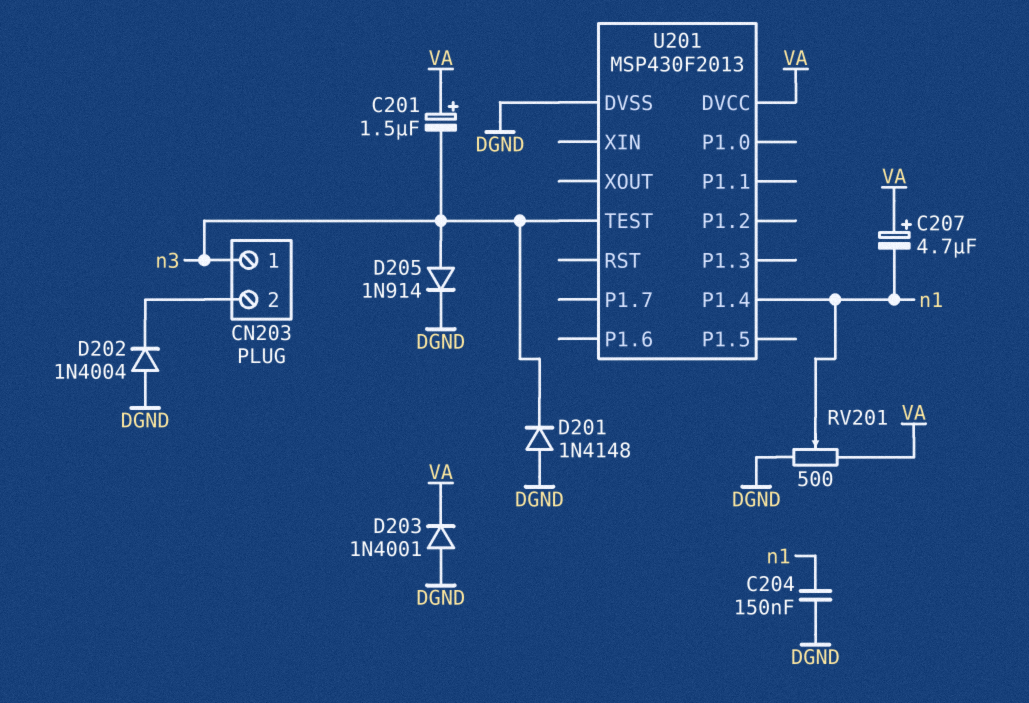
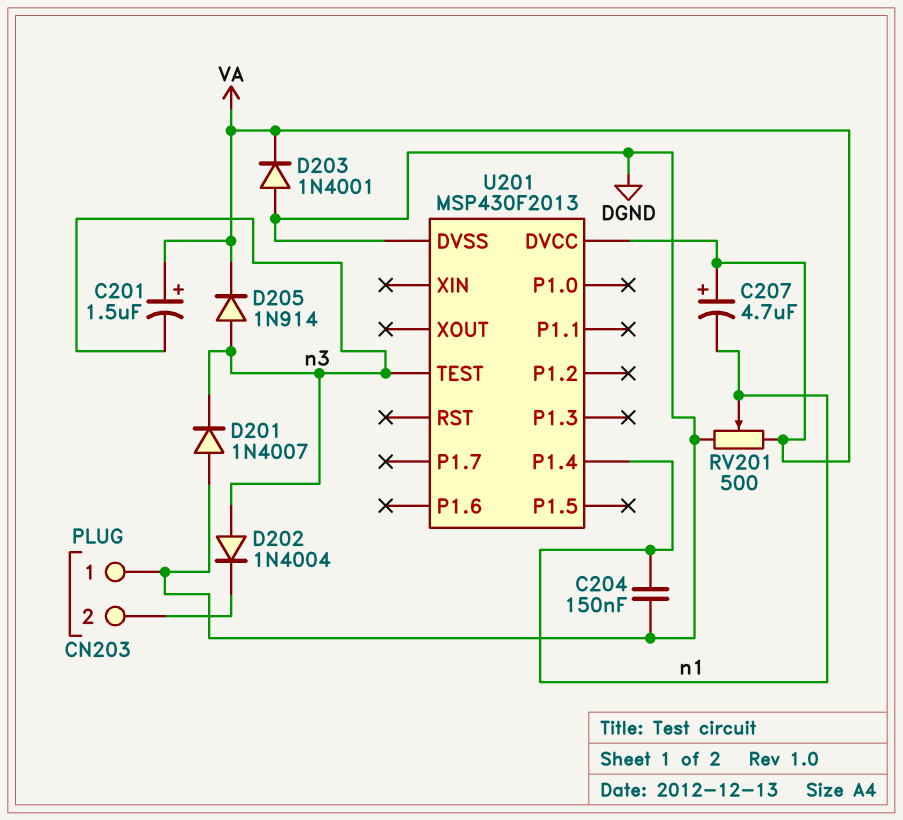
CN203 pin 1: n3 -> DGND
D201: diode 1N4148 (A DGND, K n3) -> diode 1N4007 (A DGND, K n3)
D202: diode 1N4004 (A DGND, K CN203/2) -> diode 1N4004 (A n3, K CN203/2)
D205: diode 1N914 (A n3, K DGND) -> diode 1N914 (A n3, K VA)

